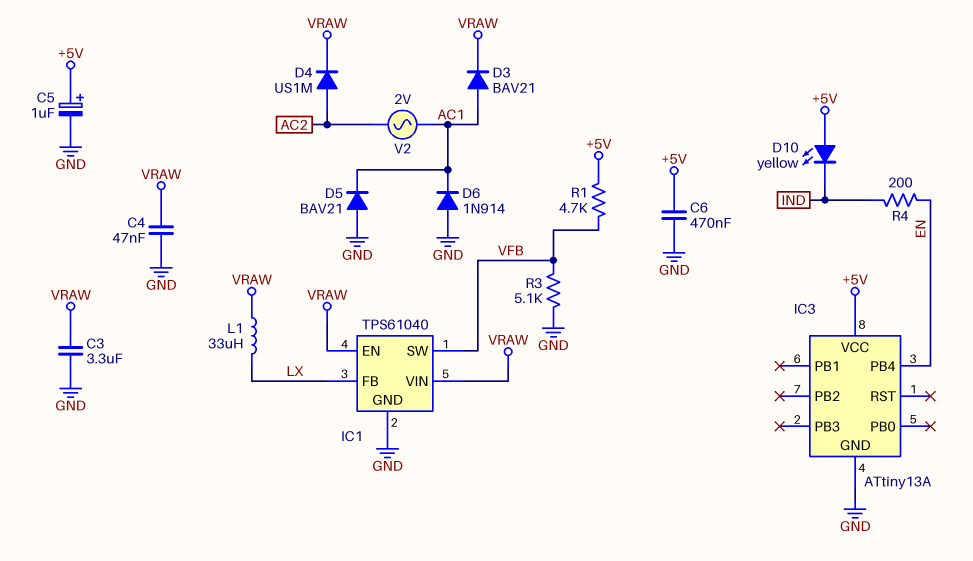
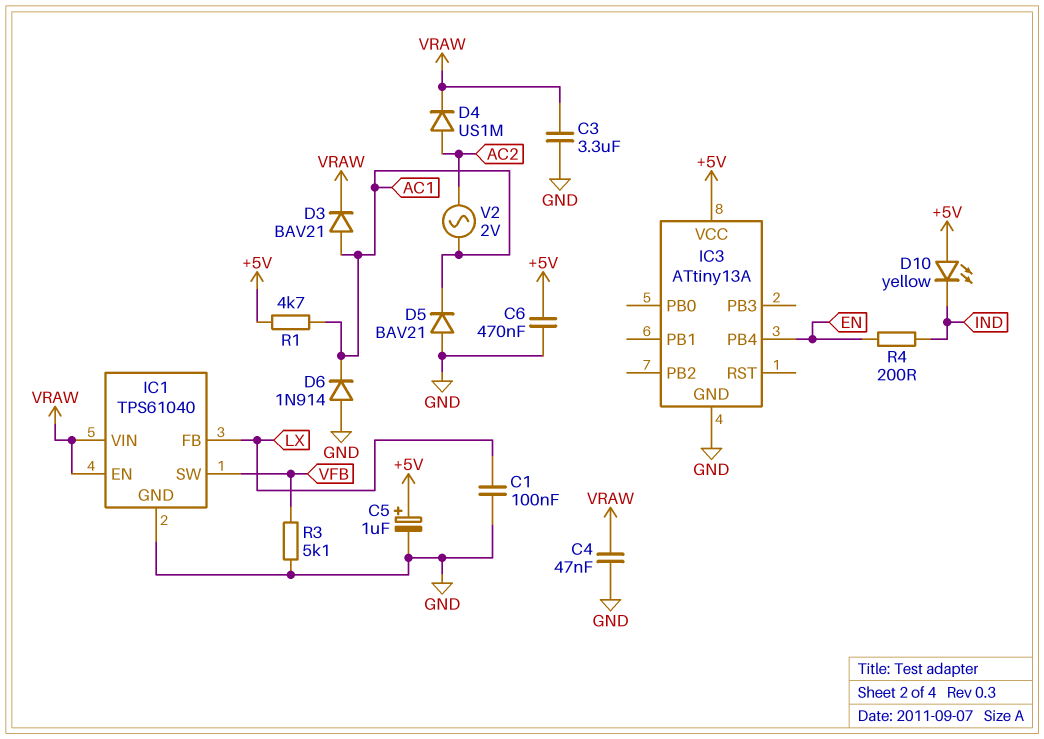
C1: none -> 100nF (GND, LX)
L1: 33uH (LX, VRAW) -> none
R1: 4.7k (+5V, VFB) -> 4.7k (+5V, AC1)

